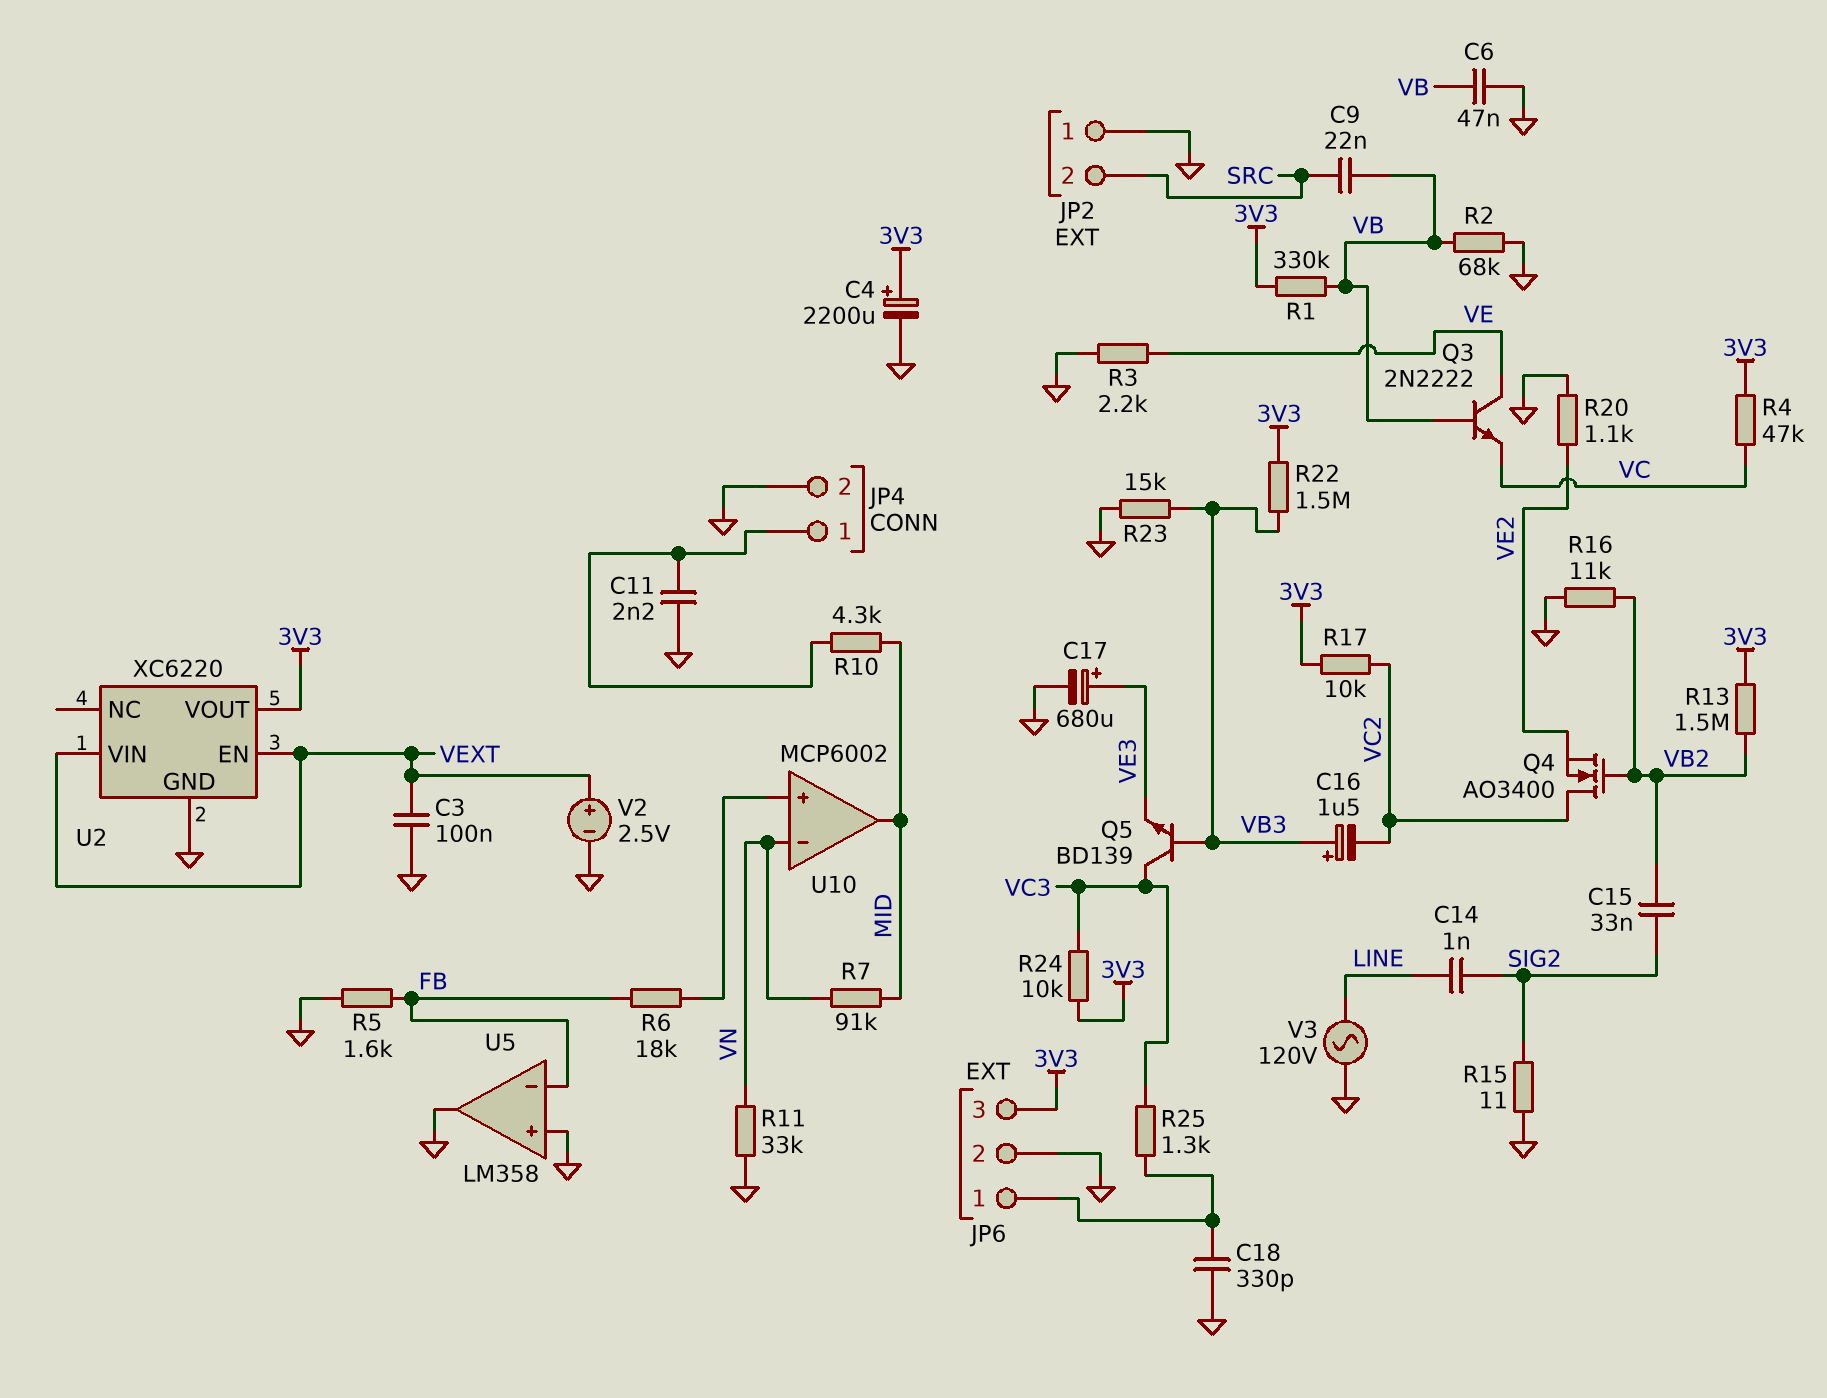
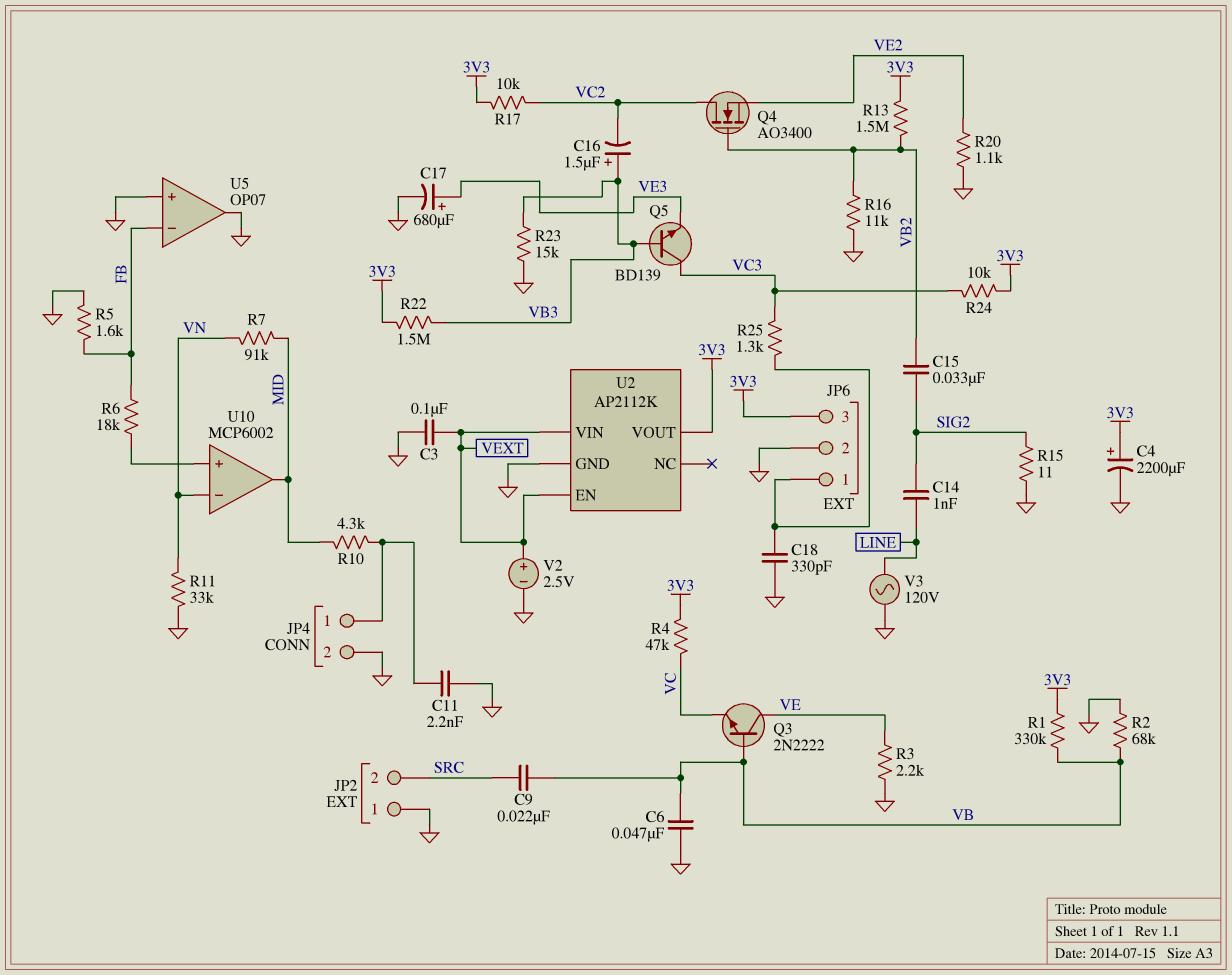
U2: XC6220 -> AP2112K
U5: LM358 -> OP07

